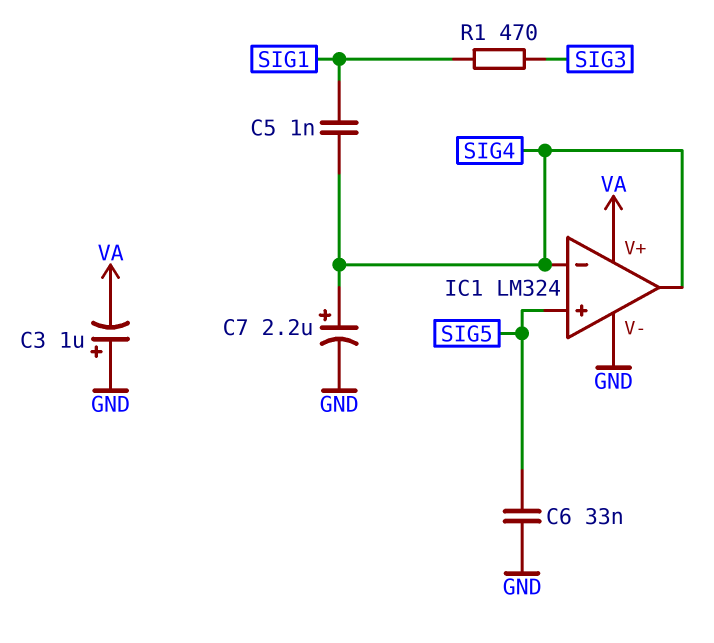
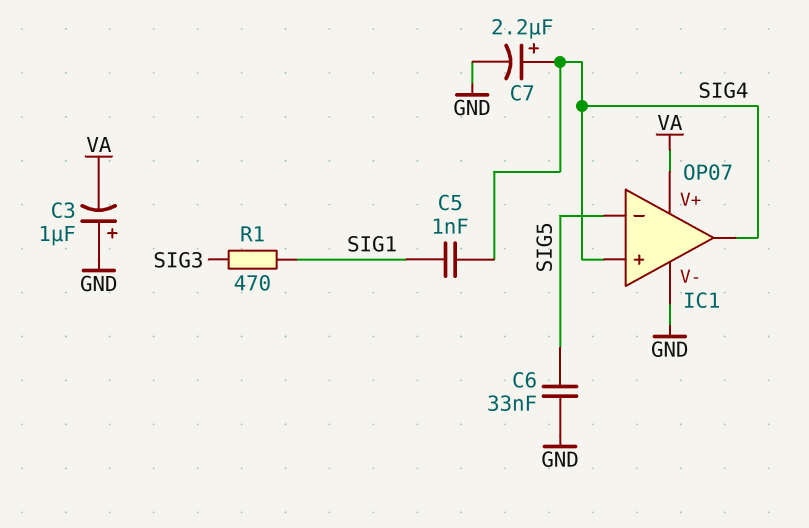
IC1: LM324 -> OP07
IC1 pin in+: SIG5 -> SIG4
IC1 pin in-: SIG4 -> SIG5

